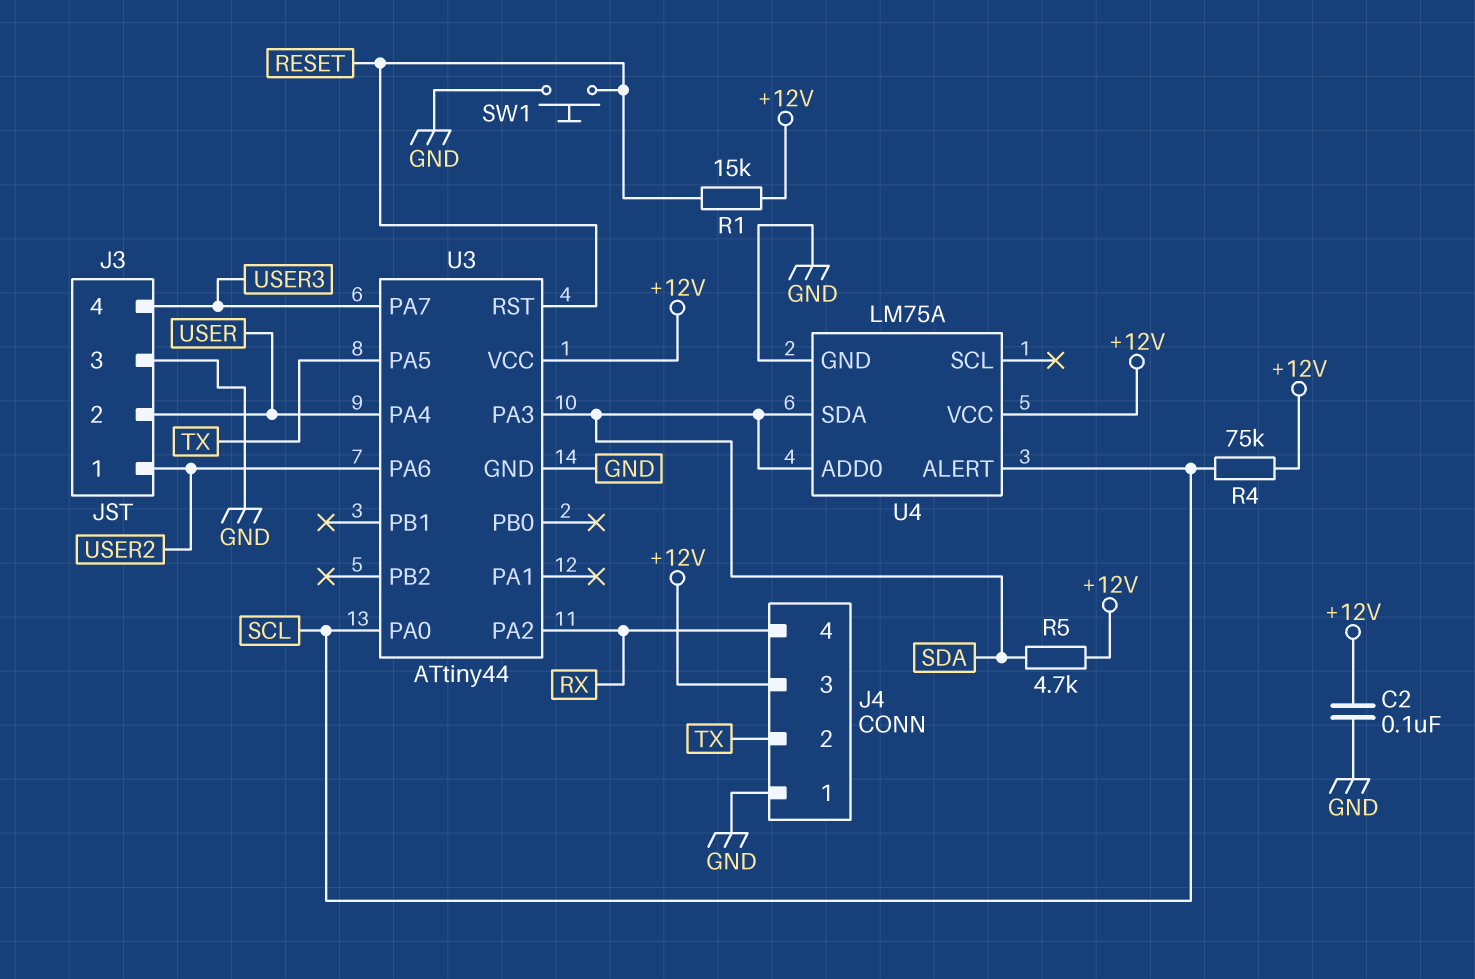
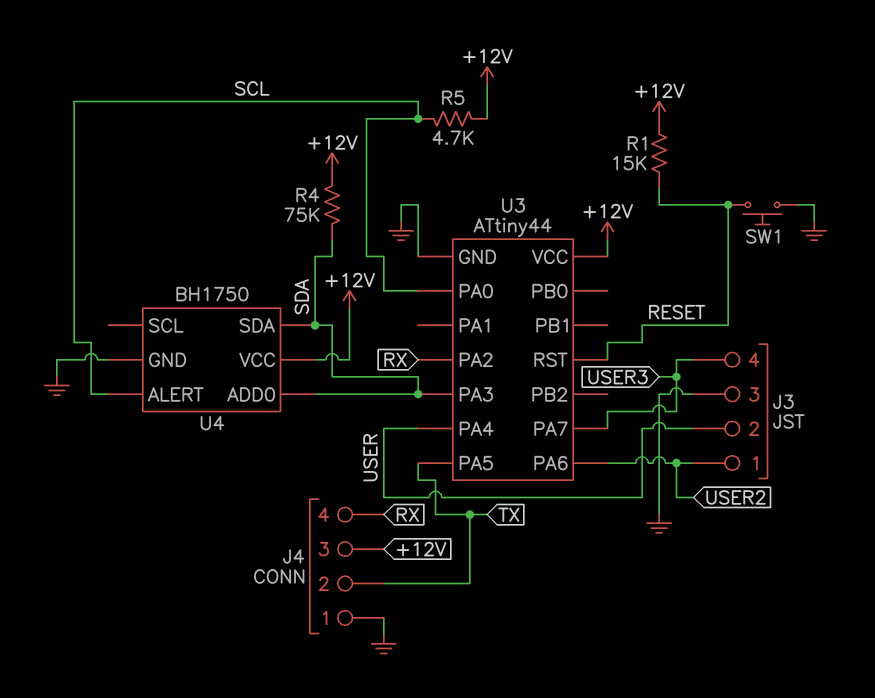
C2: 100nF (+12V, GND) -> none
R4: 75k (+12V, SCL) -> 75k (+12V, SDA)
R5: 4.7k (+12V, SDA) -> 4.7k (+12V, SCL)
U4: LM75A -> BH1750

